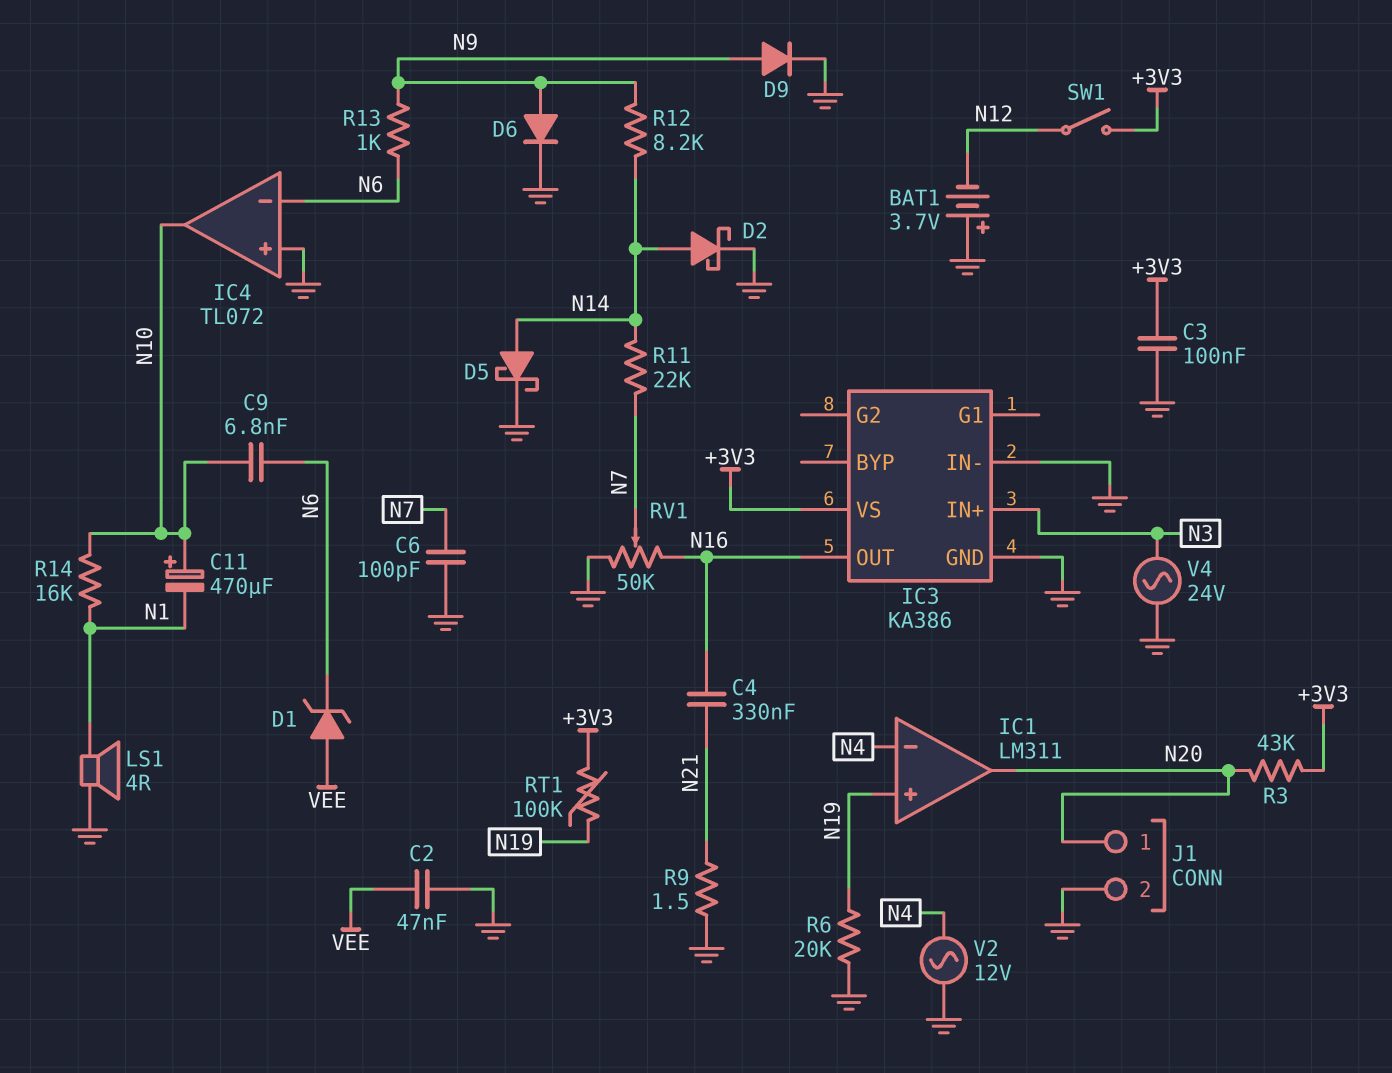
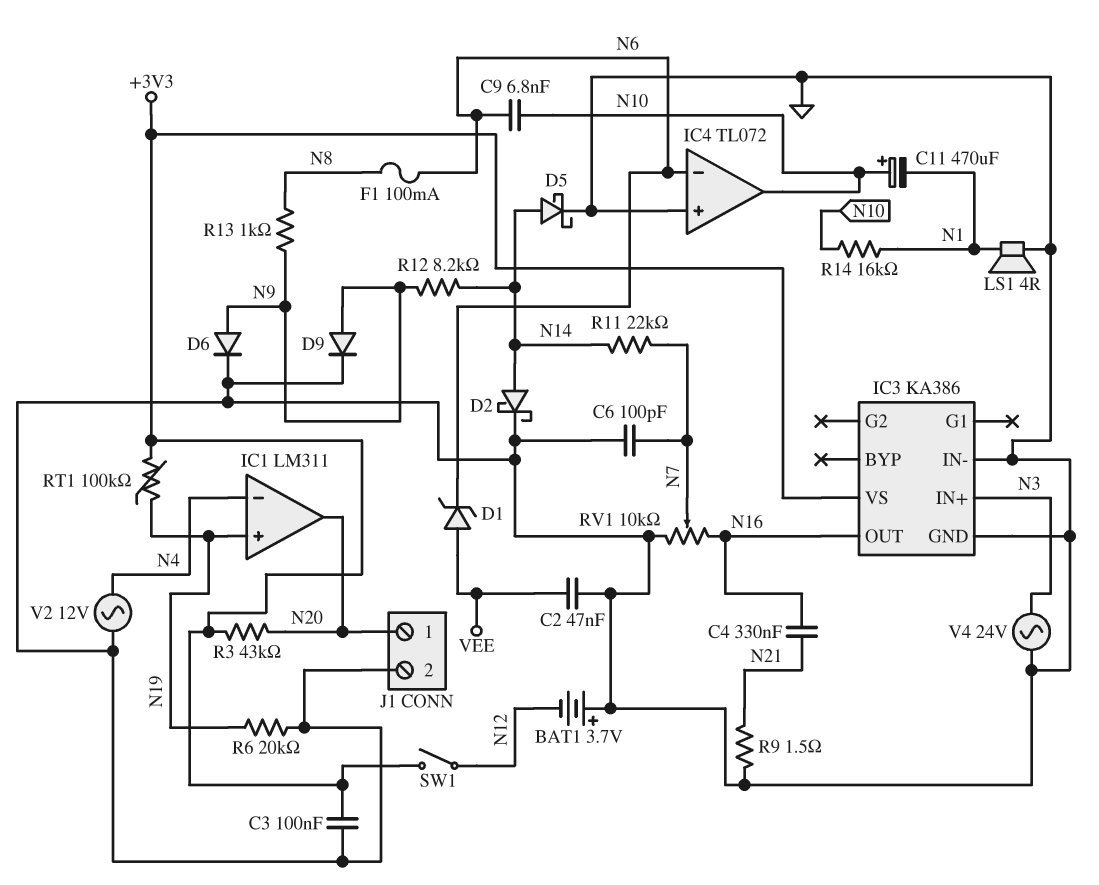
F1: none -> 100mA (N6, N8)
R13: 1k (N6, N9) -> 1k (N8, N9)
RV1: 50k (GND, N16, wiper N7) -> 10k (GND, N16, wiper N7)

